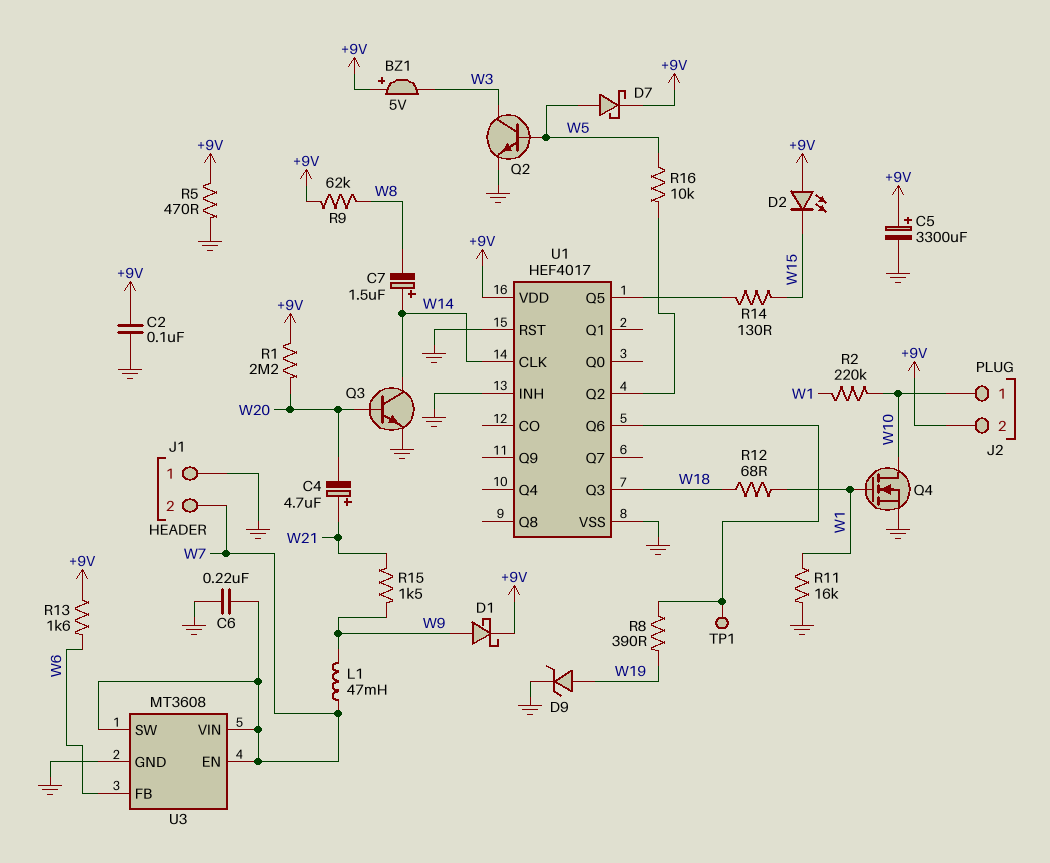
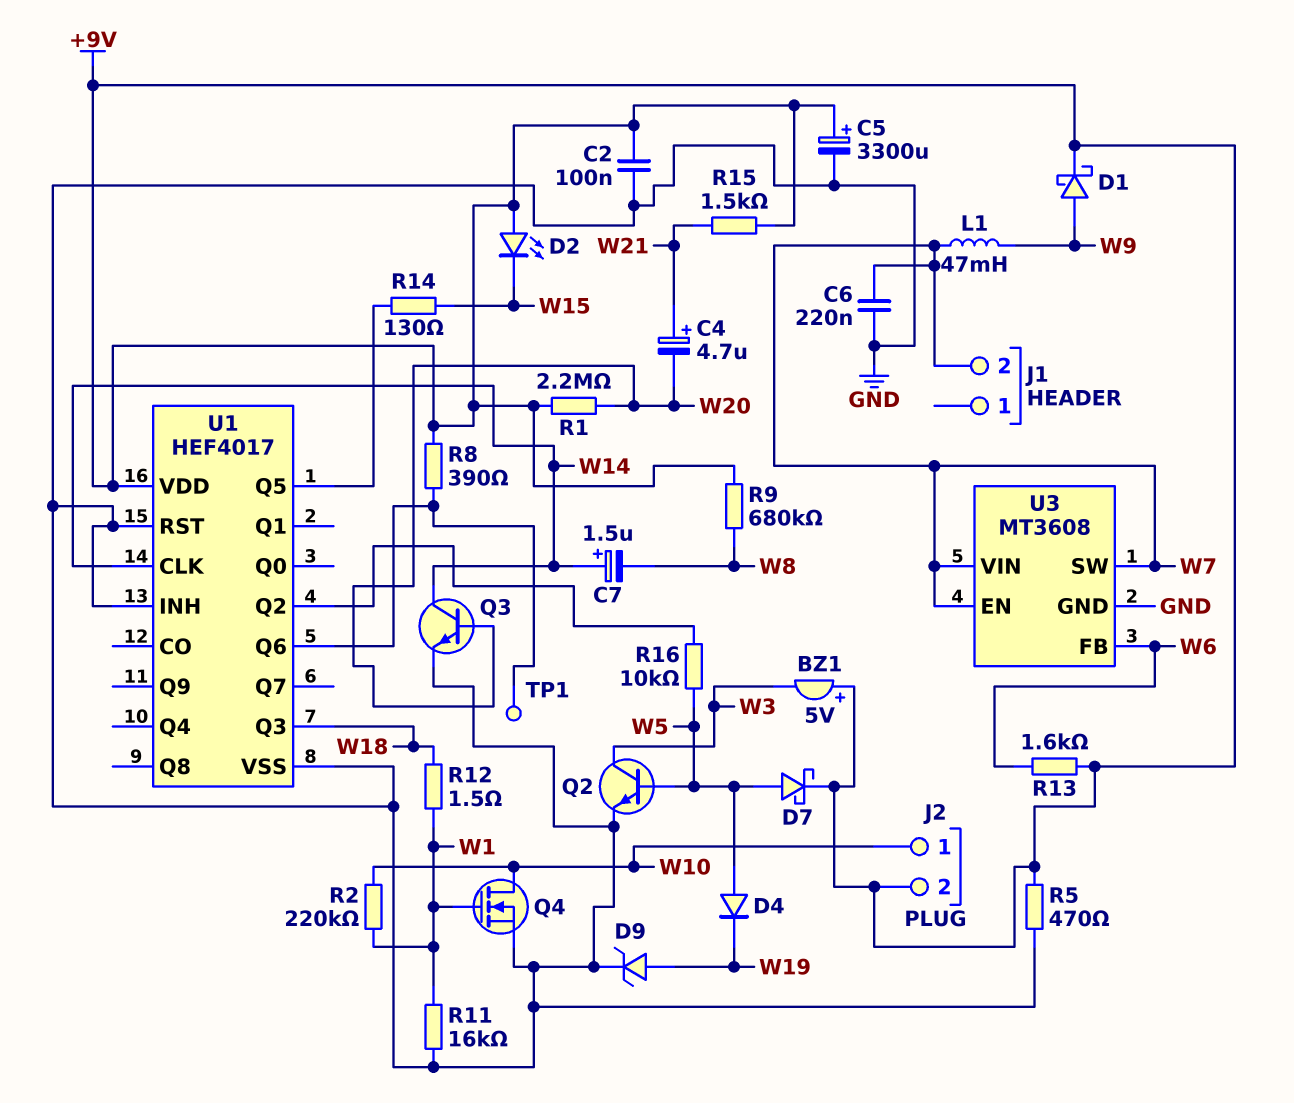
D4: none -> diode (A W5, K W19)
J1 pin 1: GND -> none
R8: 390 (U1/Q6, W19) -> 390 (+9V, U1/Q6)
R9: 62k (+9V, W8) -> 680k (+9V, W8)
R12: 68 (W1, W18) -> 1.5 (W1, W18)
R15: 1.5k (W9, W21) -> 1.5k (+9V, W21)

